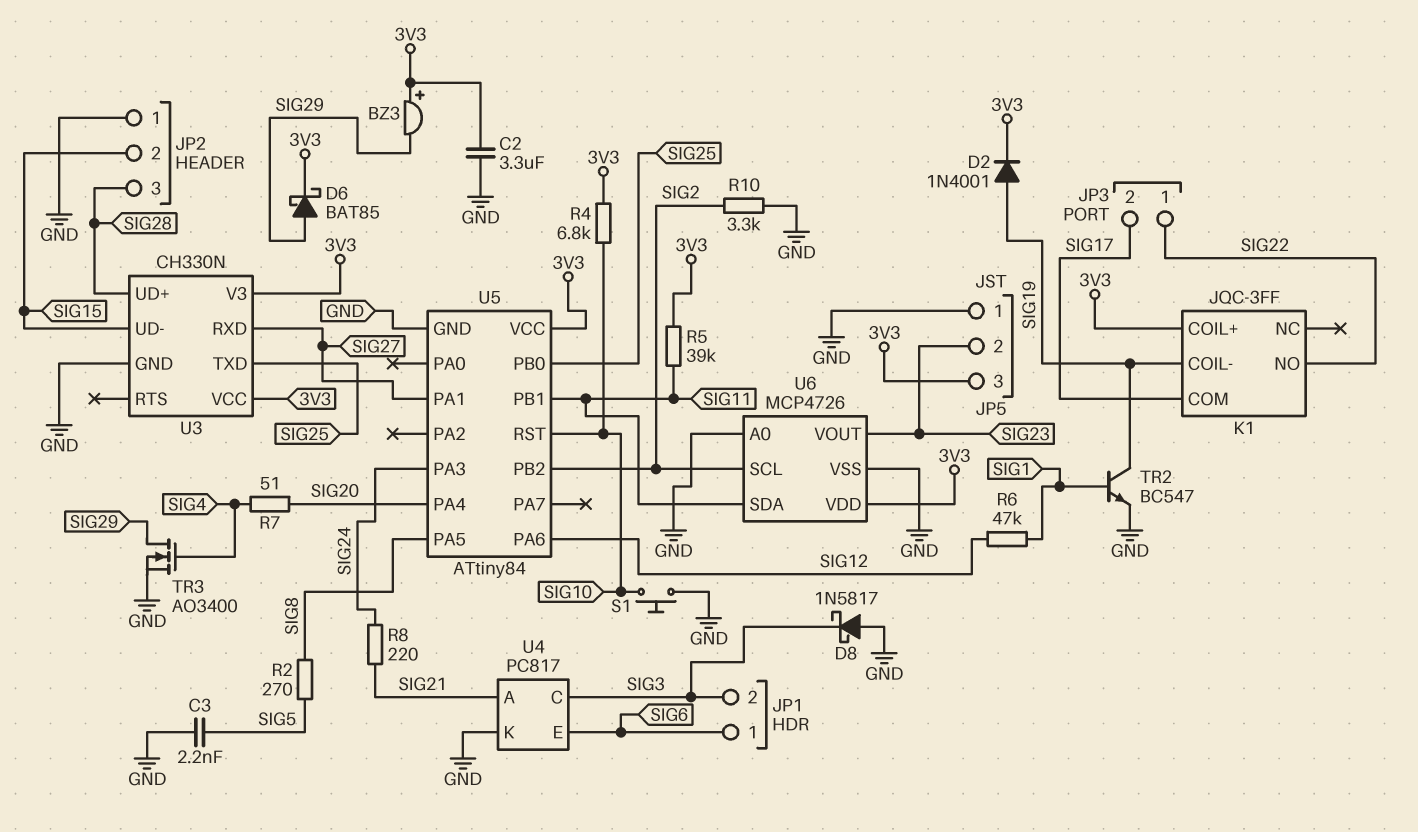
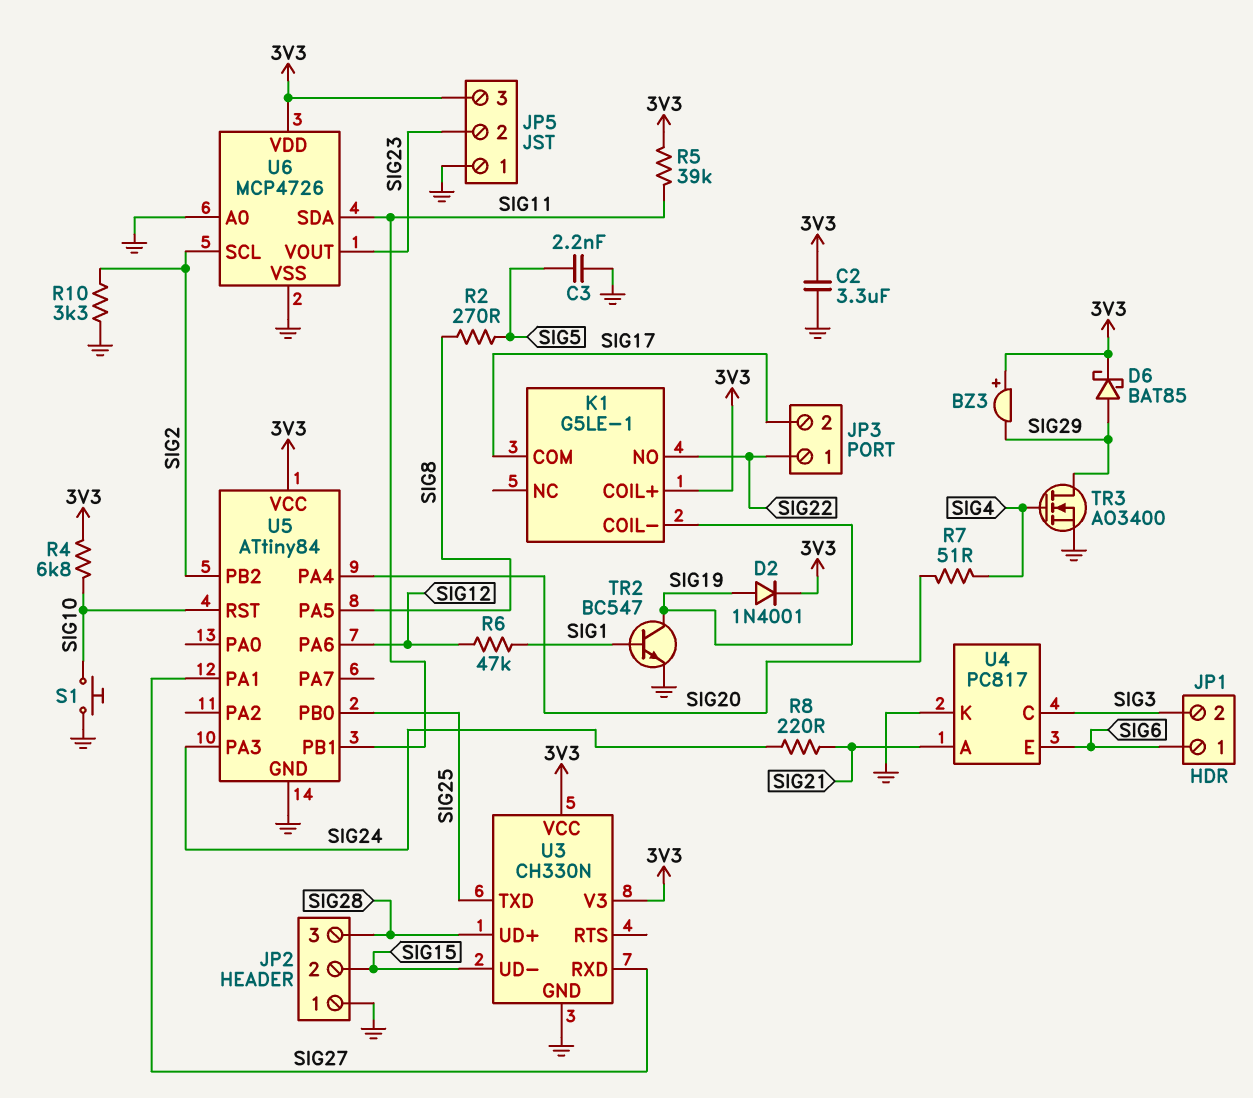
D8: schottky 1N5817 (A GND, K SIG3) -> none
K1: JQC-3FF -> G5LE-1

